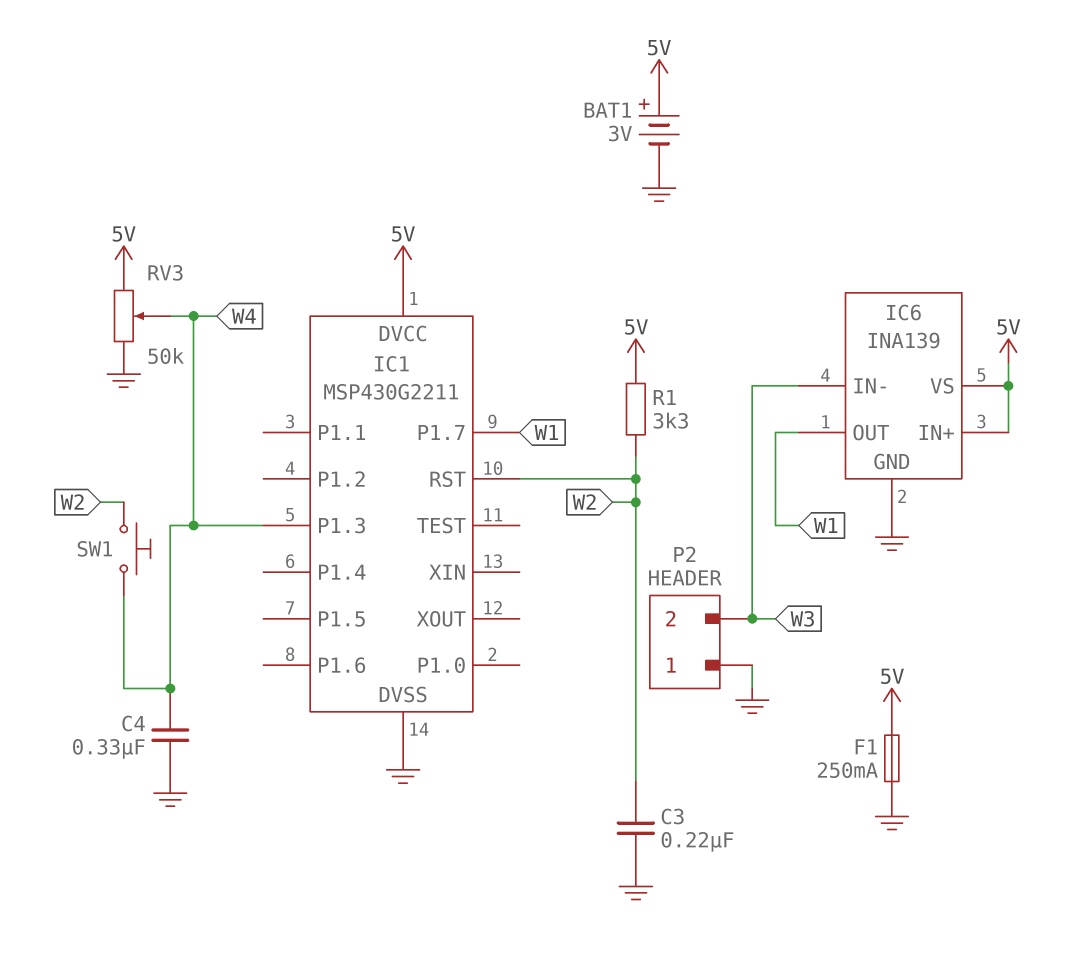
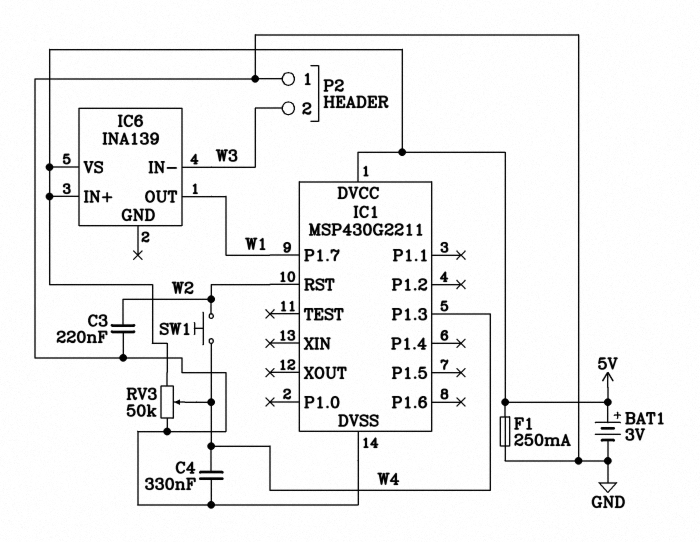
IC6 pin GND: GND -> none
R1: 3.3k (5V, W2) -> none

